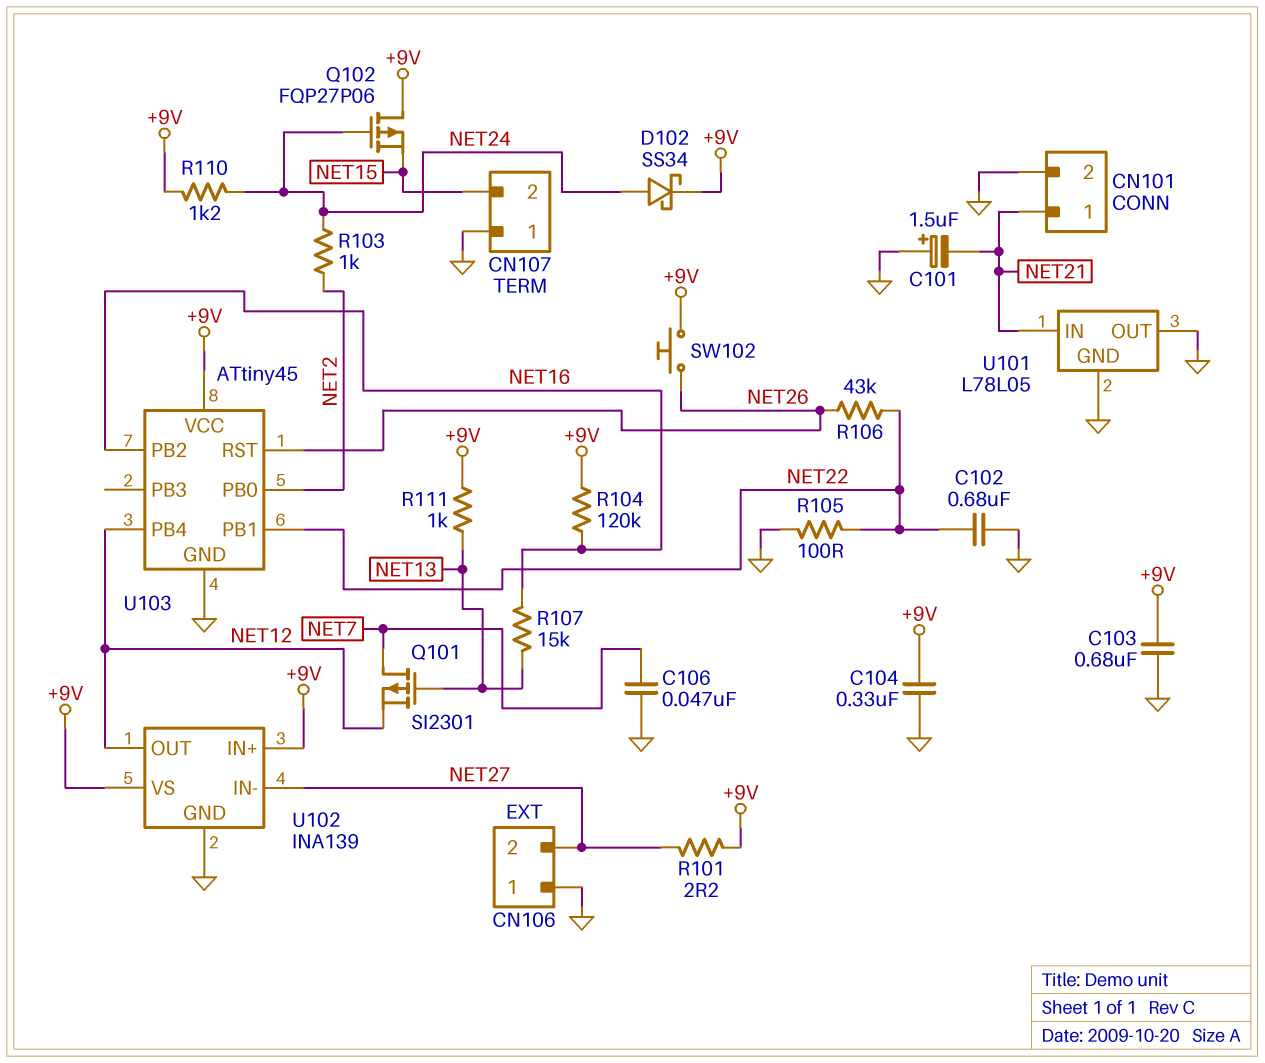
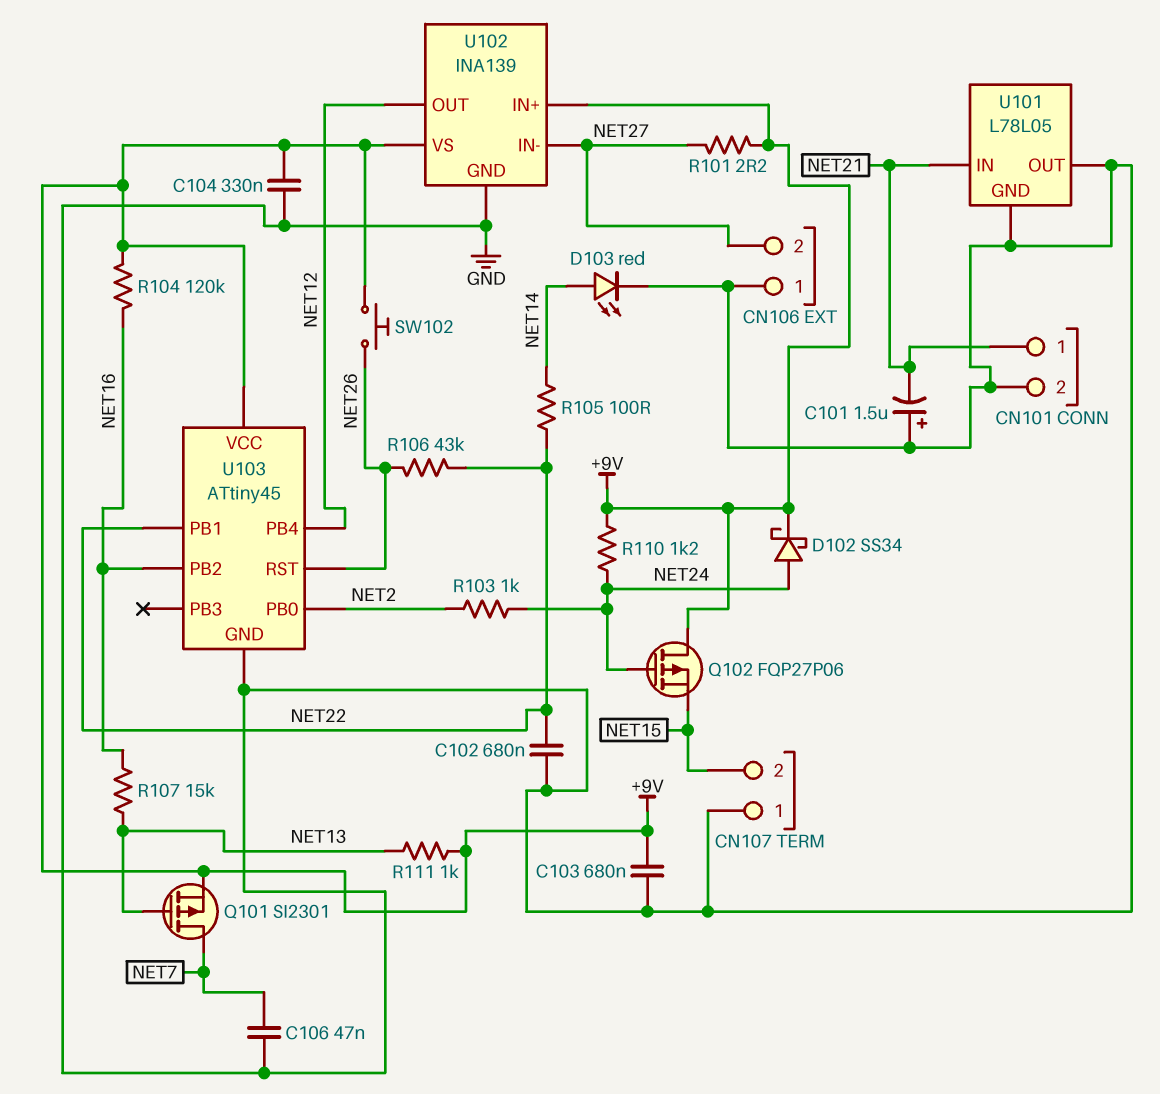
D103: none -> LED red (A NET14, K GND)
Q101: PMOS SI2301 (G NET13, D NET7, S NET12) -> PMOS SI2301 (G NET13, D NET7, S +9V)
R105: 100 (GND, NET22) -> 100 (NET14, NET22)

